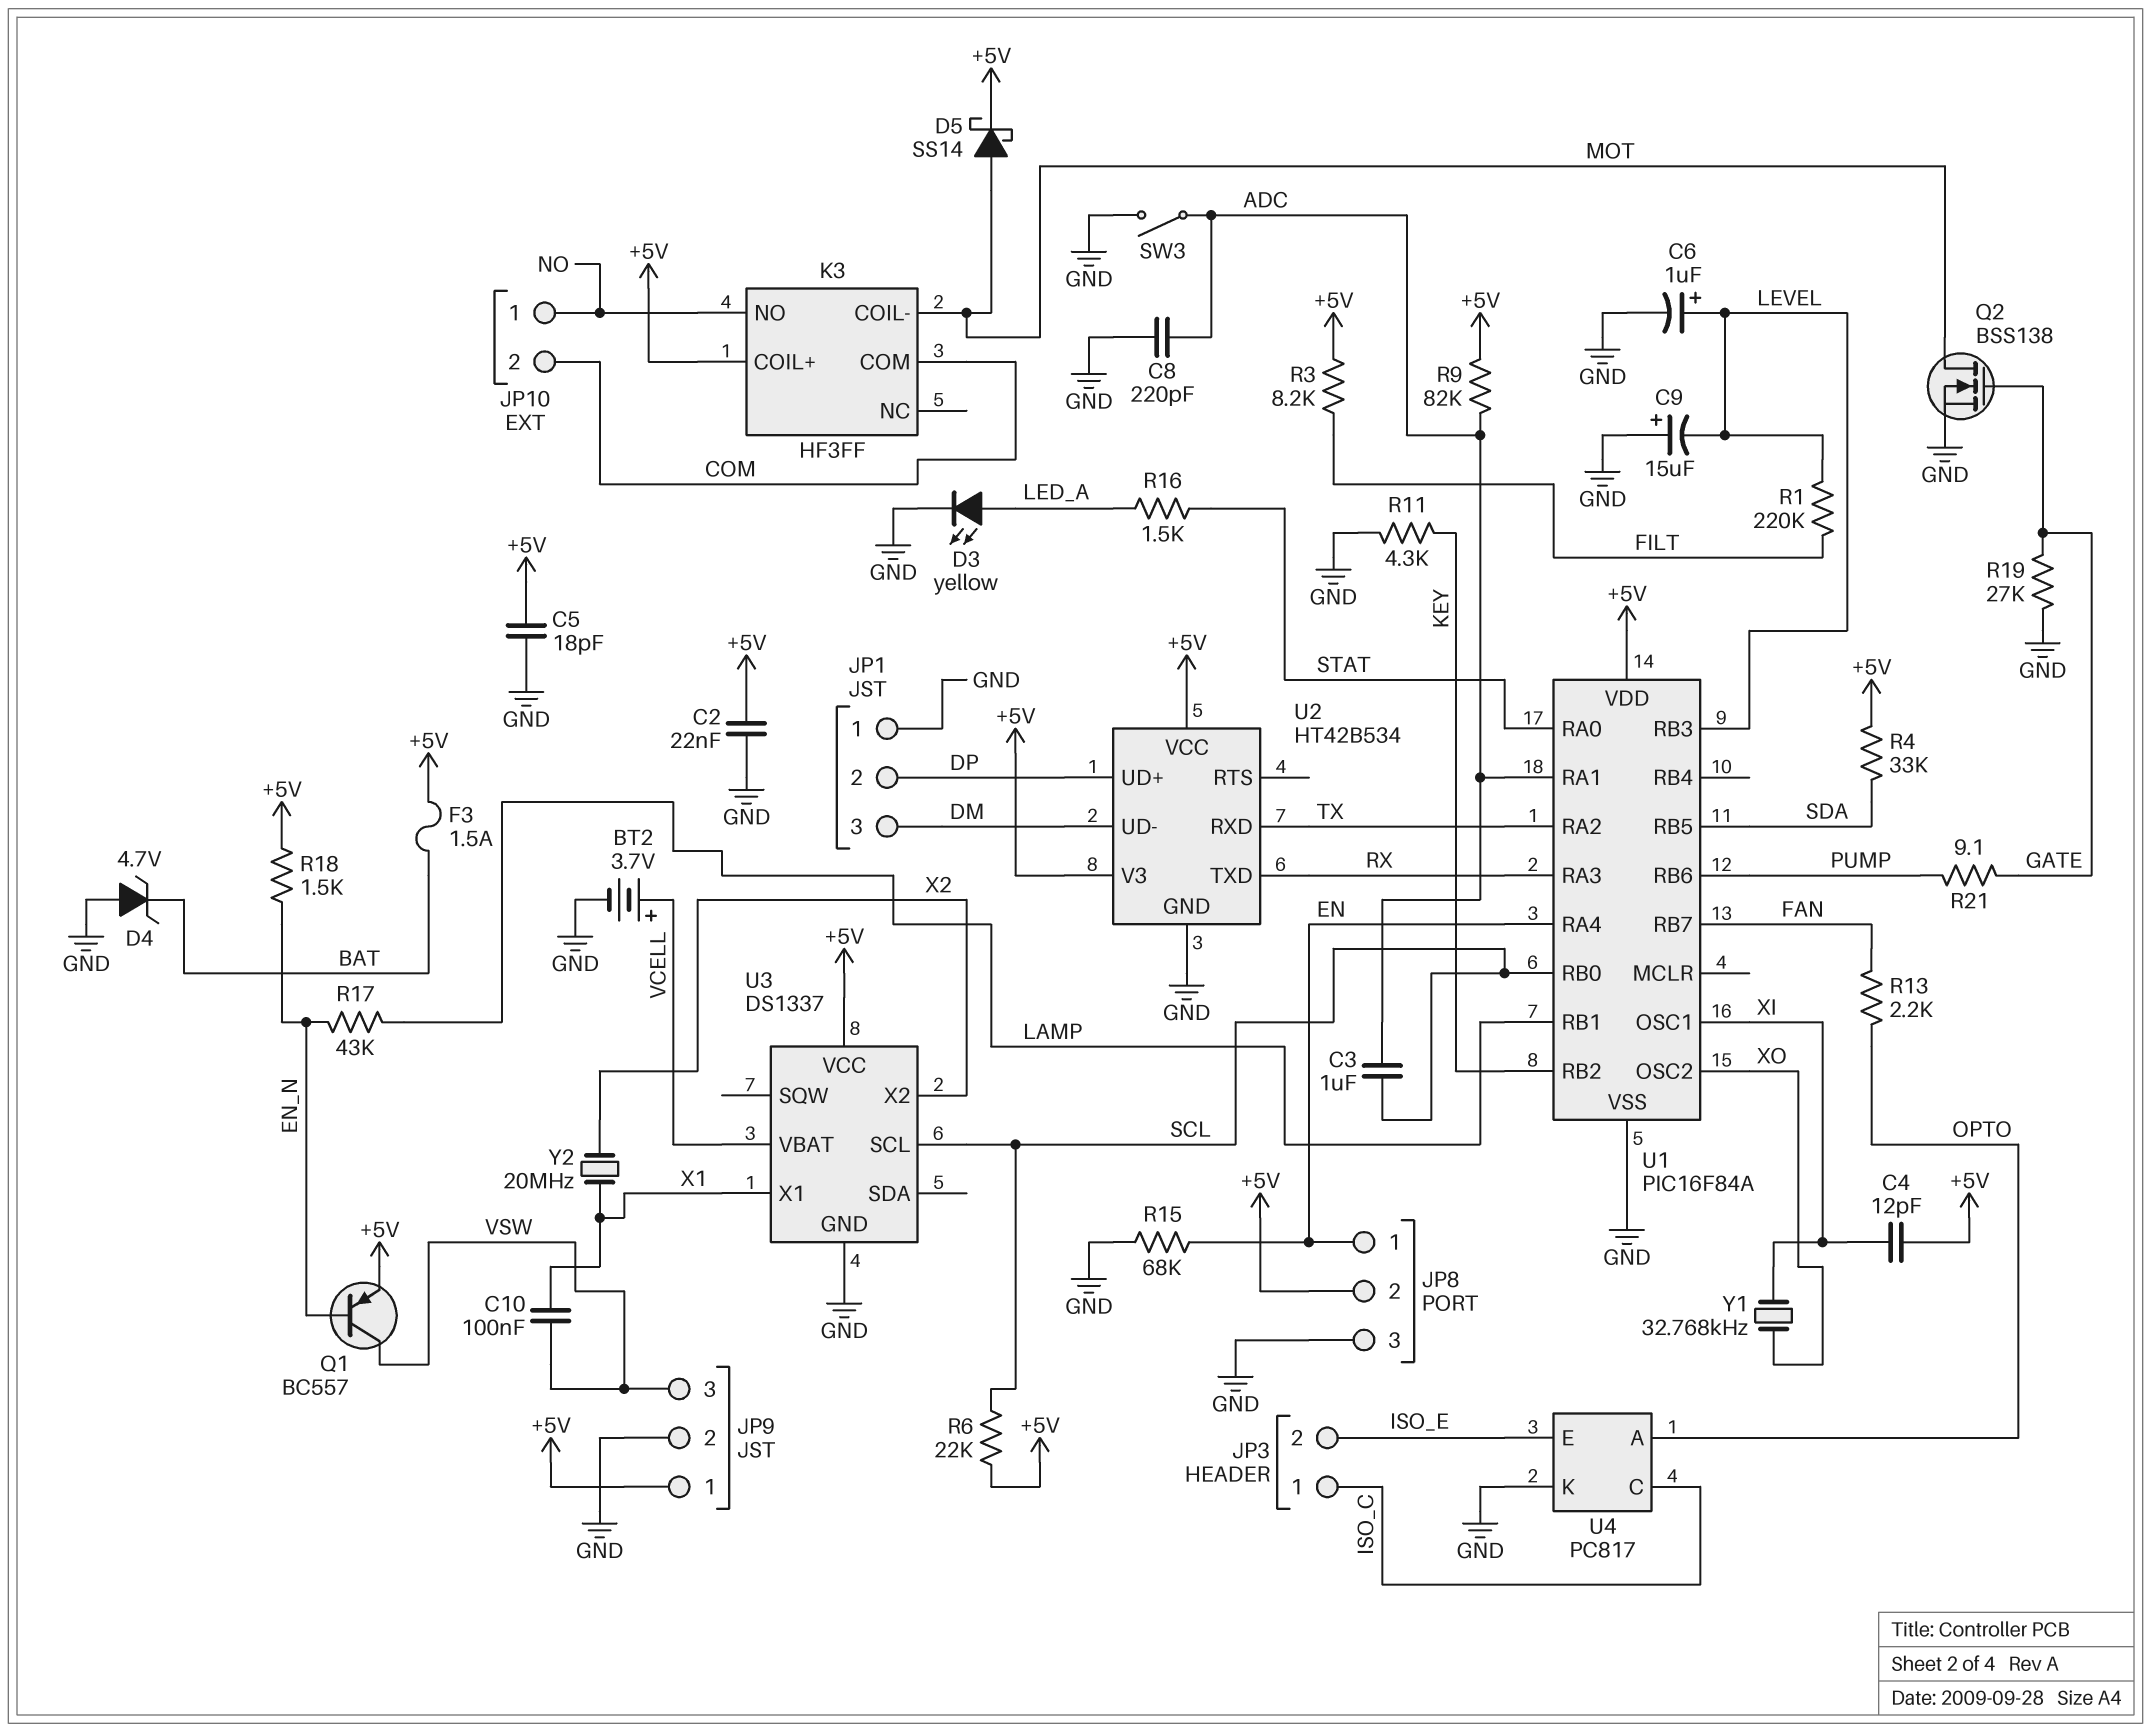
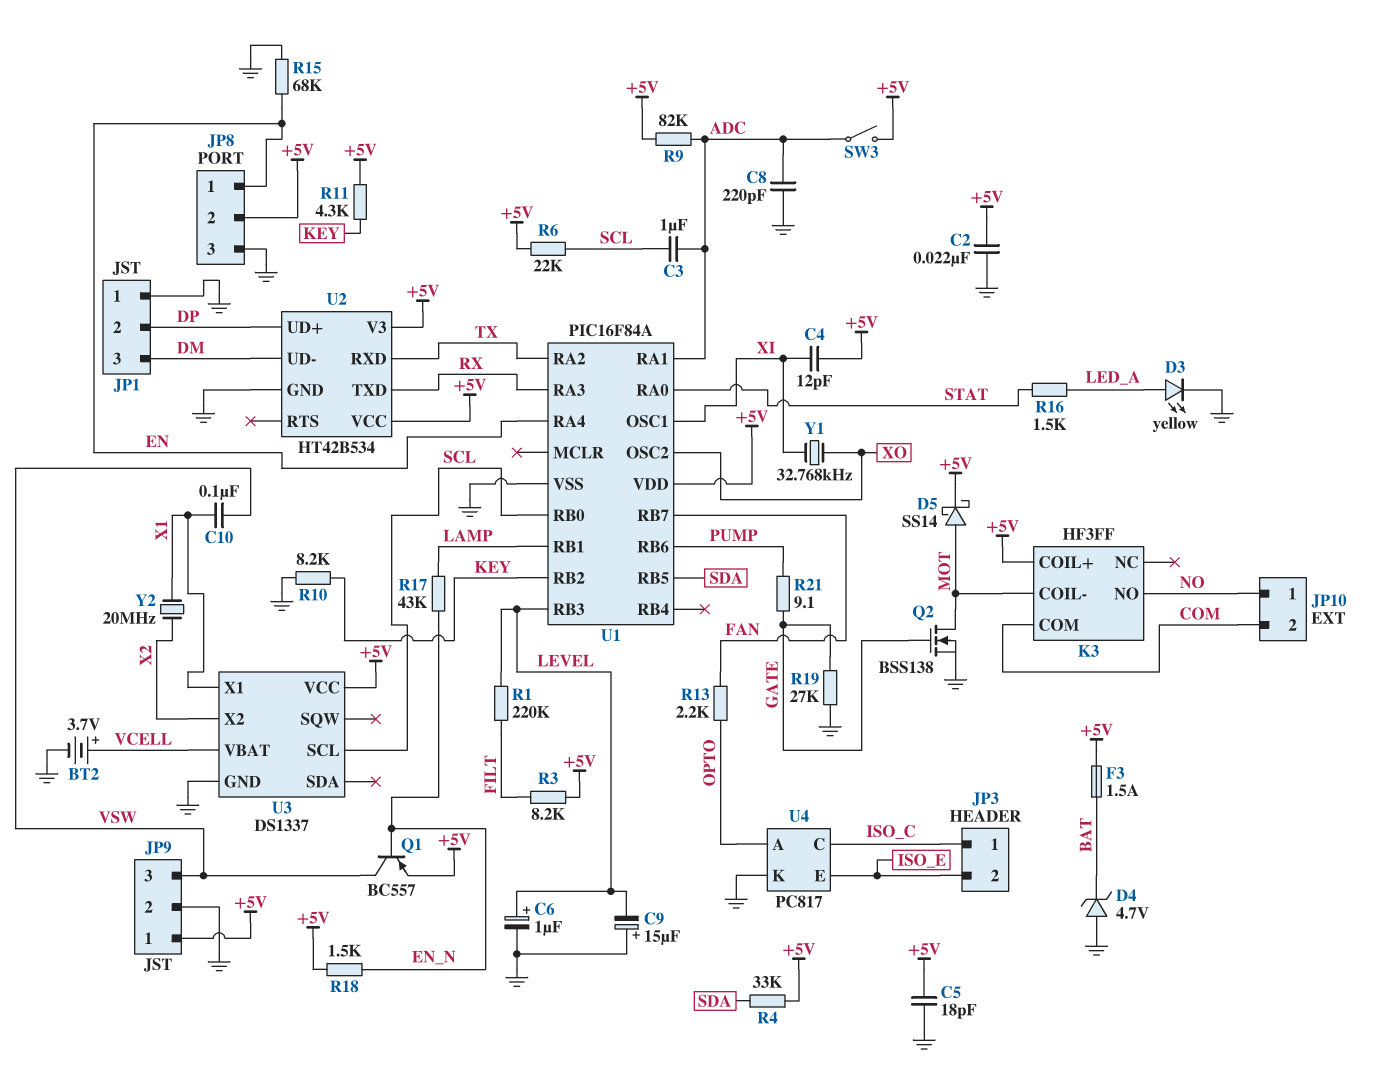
R10: none -> 8.2k (GND, KEY)
R11: 4.3k (GND, KEY) -> 4.3k (+5V, KEY)
SW3: switch (ADC, GND) -> switch (+5V, ADC)

